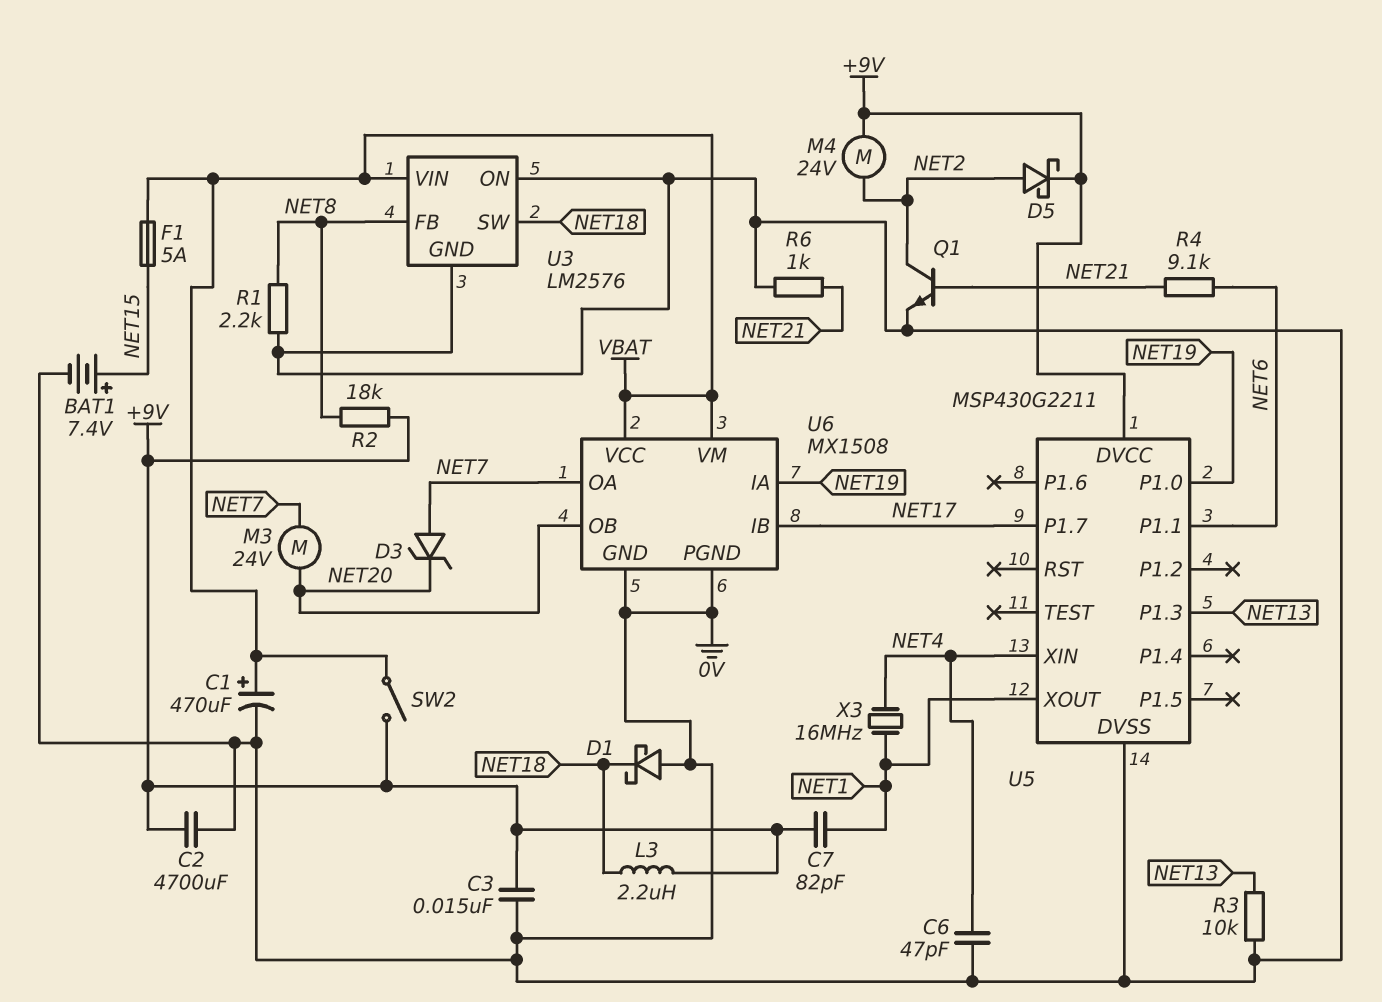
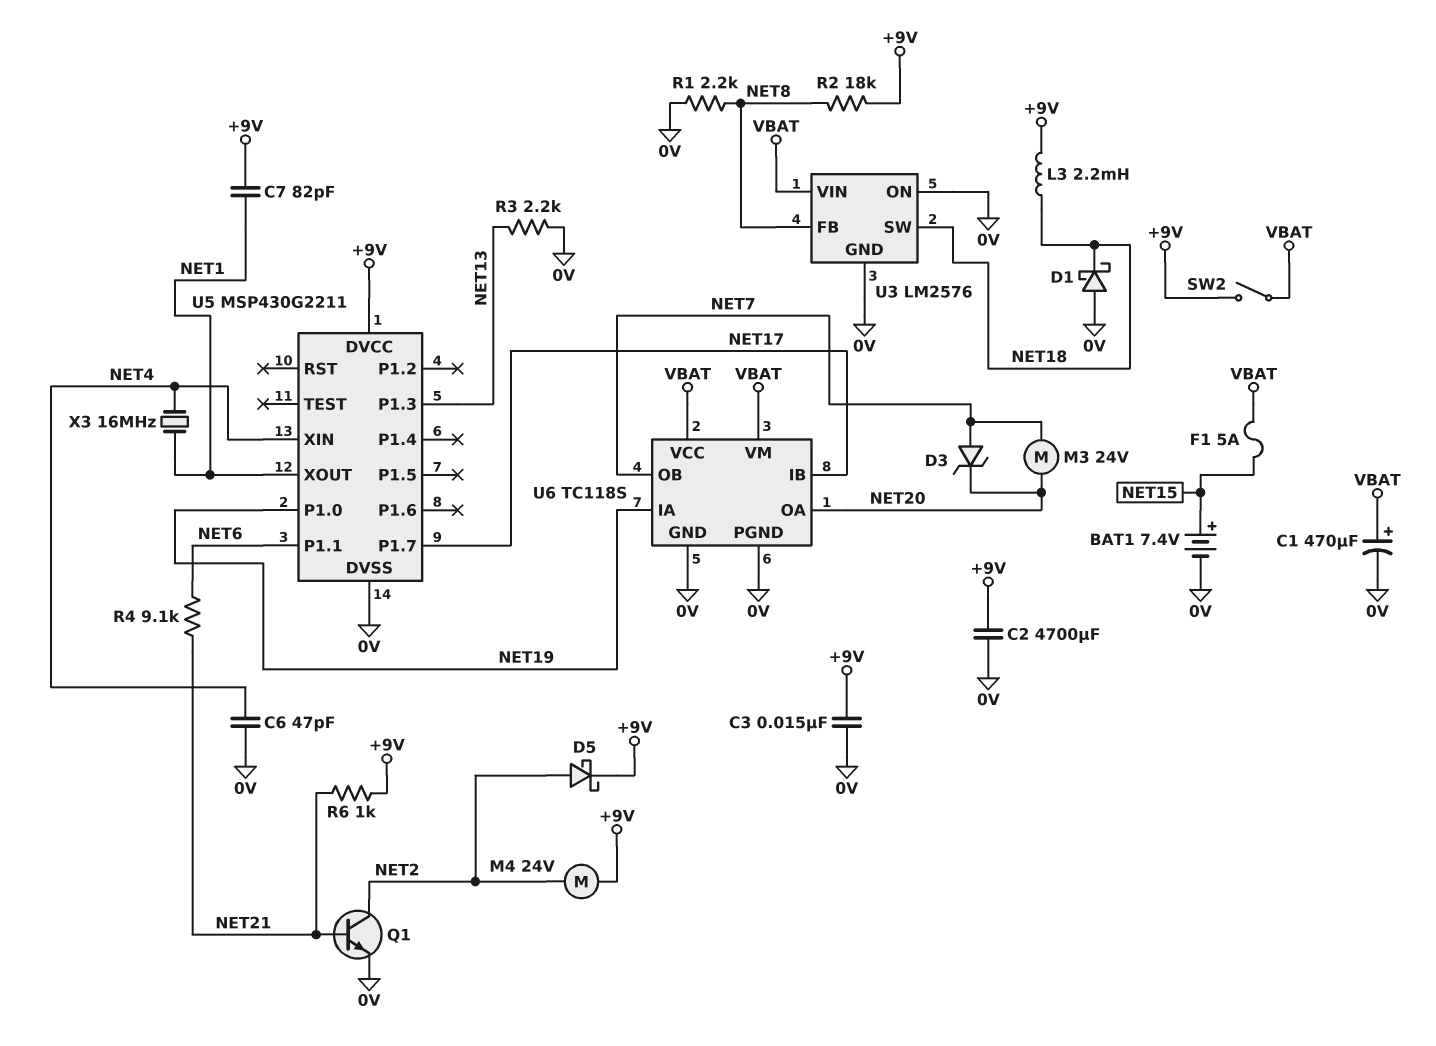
L3: 2.2uH (+9V, NET18) -> 2.2mH (+9V, NET18)
R3: 10k (0V, NET13) -> 2.2k (0V, NET13)
R6: 1k (0V, NET21) -> 1k (+9V, NET21)
U6: MX1508 -> TC118S
U6 pin OA: NET7 -> NET20
U6 pin OB: NET20 -> NET7

